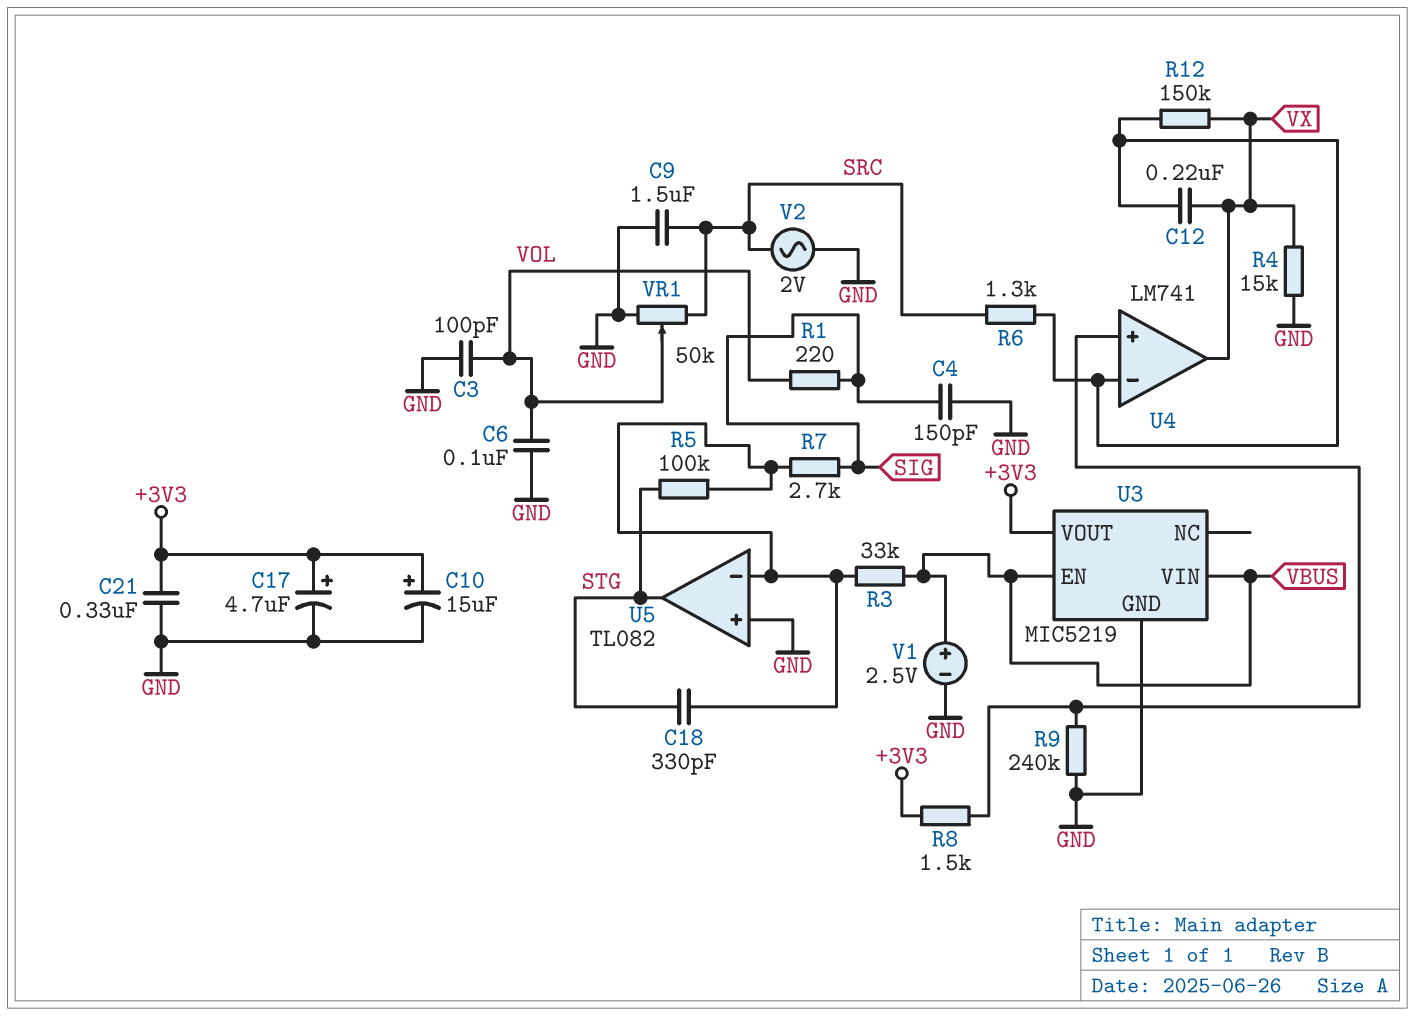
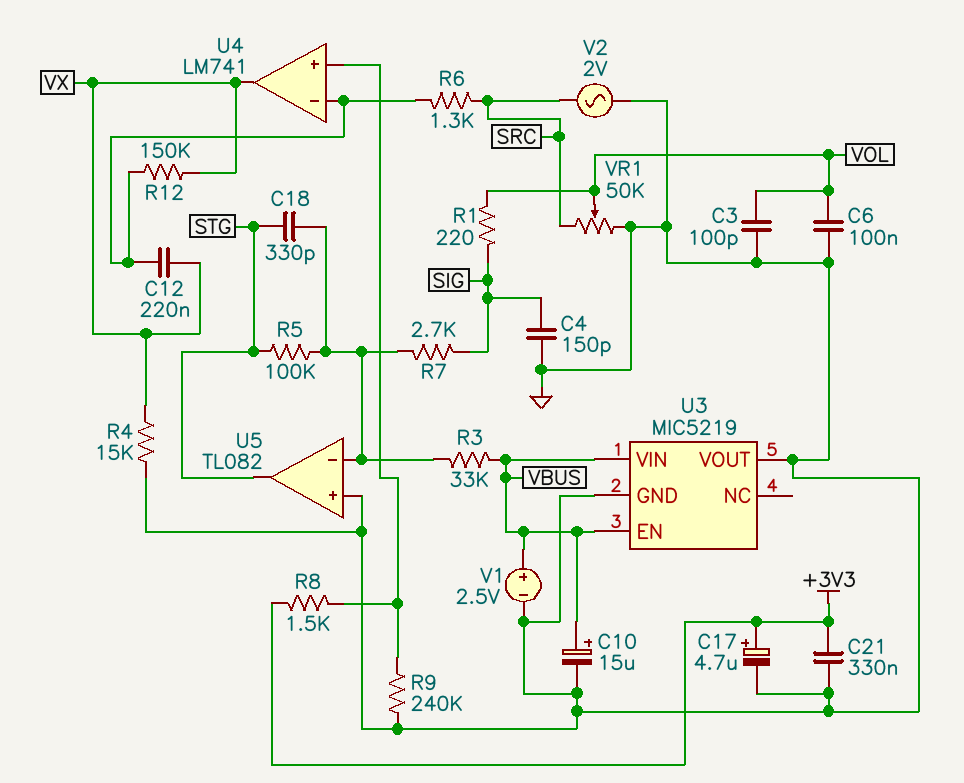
C9: 1.5uF (GND, SRC) -> none
C10: 15uF (plus +3V3, minus GND) -> 15uF (plus VBUS, minus GND)
U3 pin VOUT: +3V3 -> GND

